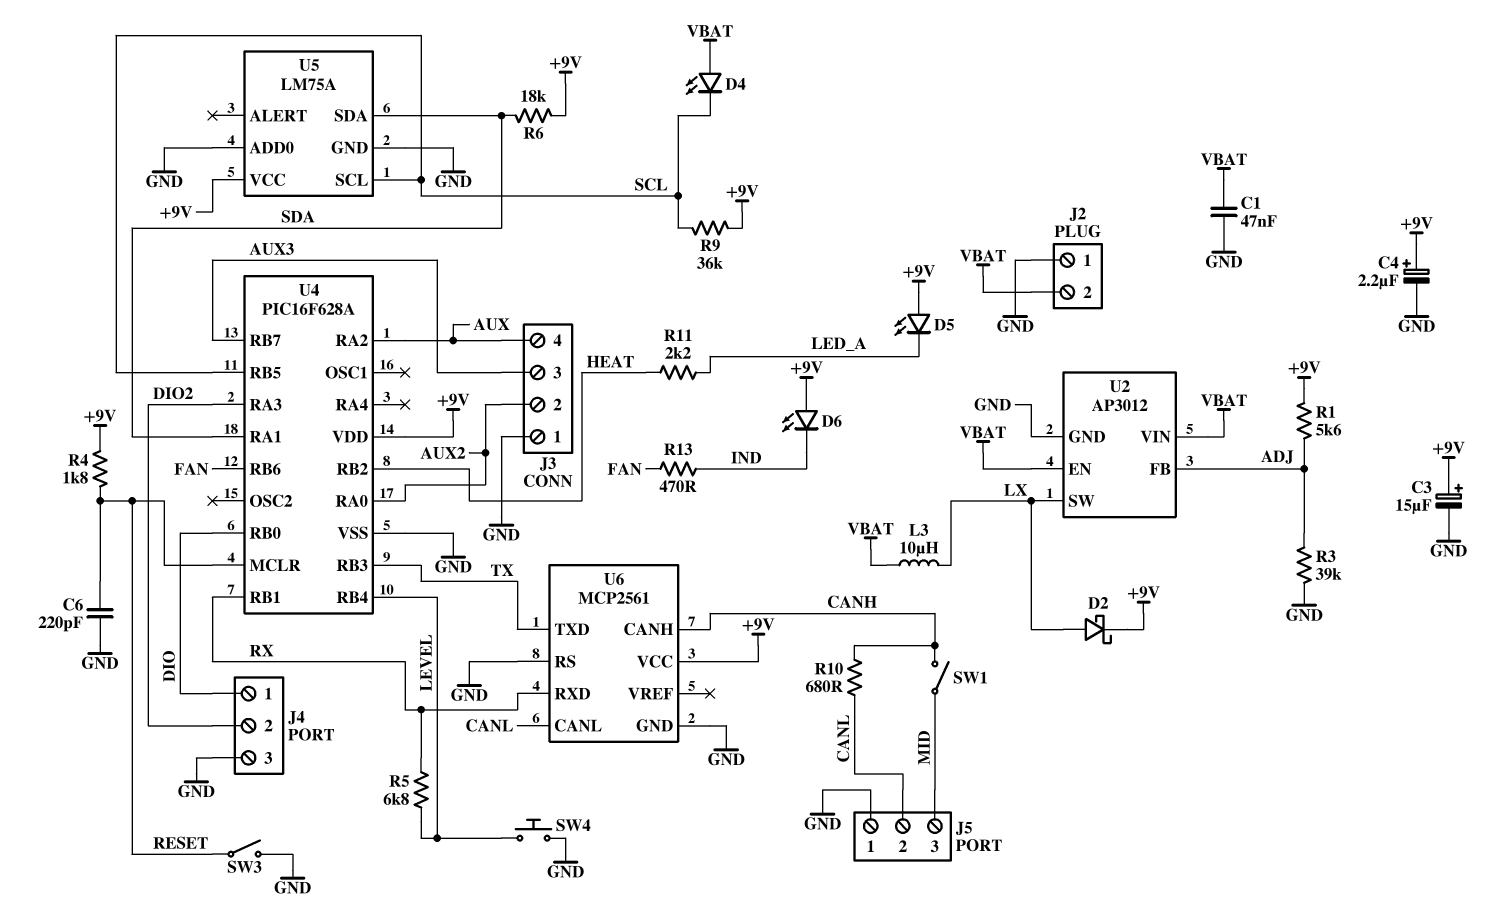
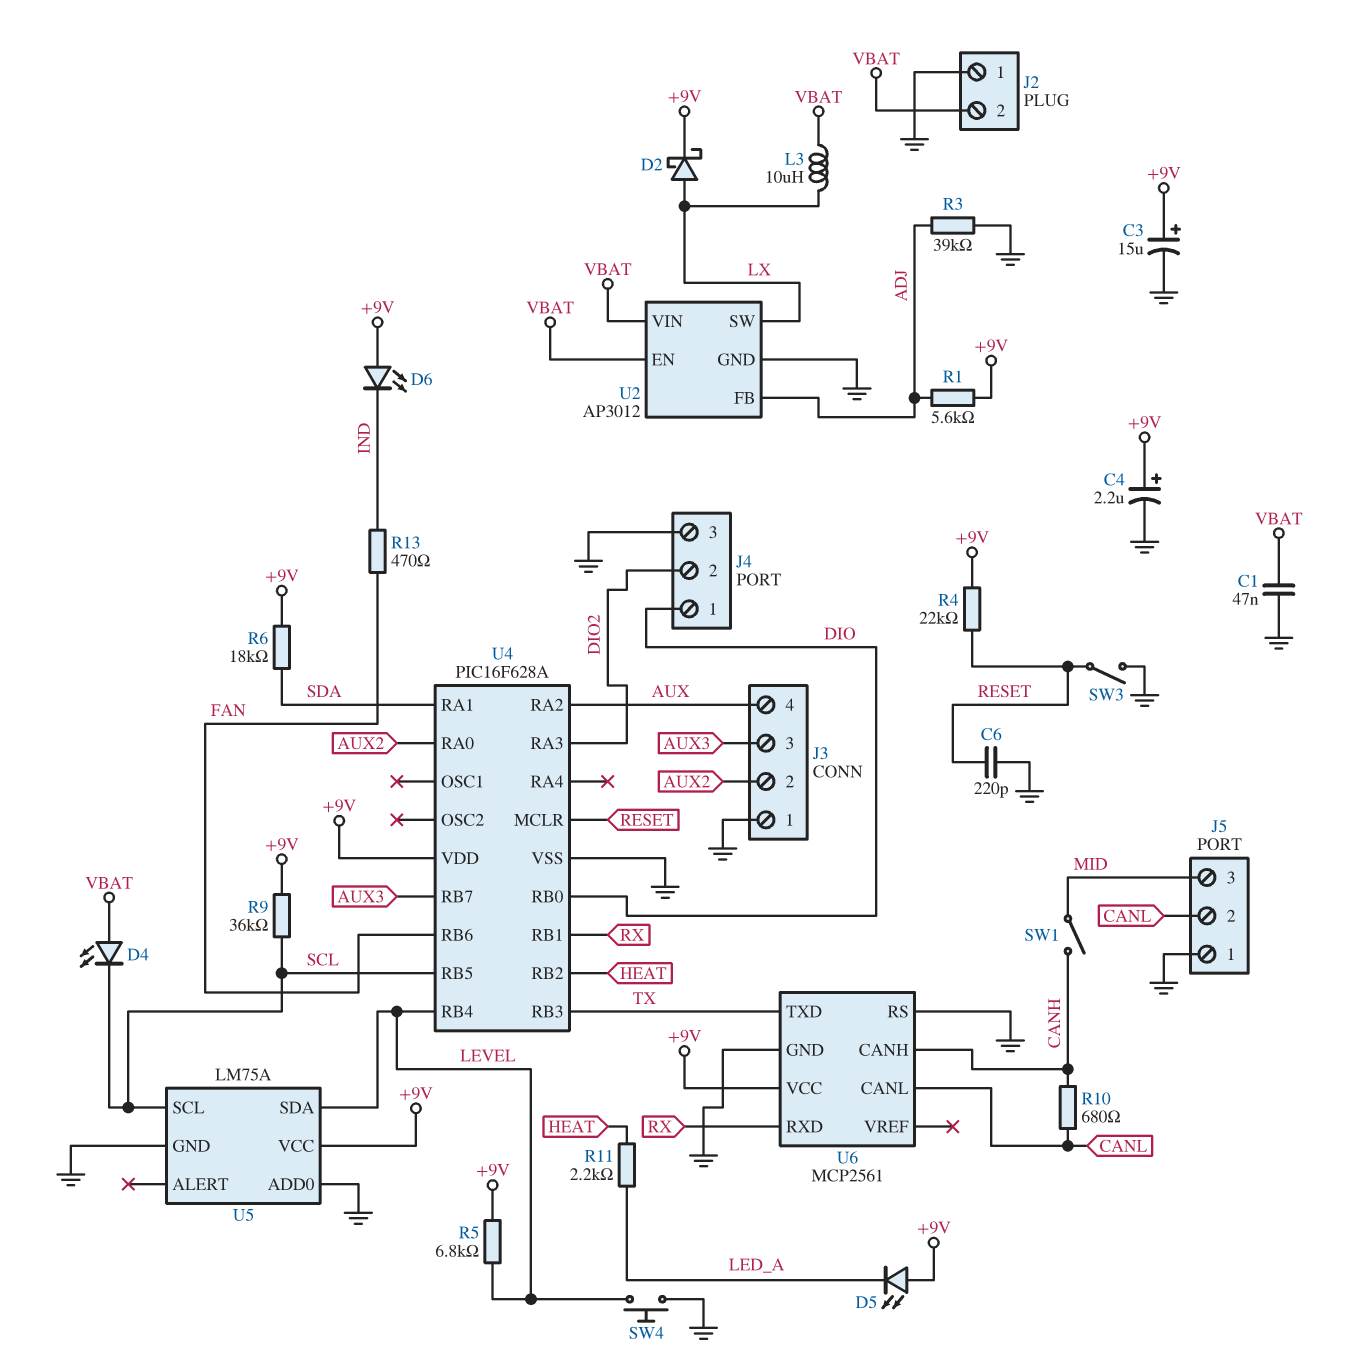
R4: 1.8k (+9V, RESET) -> 22k (+9V, RESET)
R5: 6.8k (LEVEL, RX) -> 6.8k (+9V, LEVEL)
U5 pin SDA: SDA -> LEVEL

